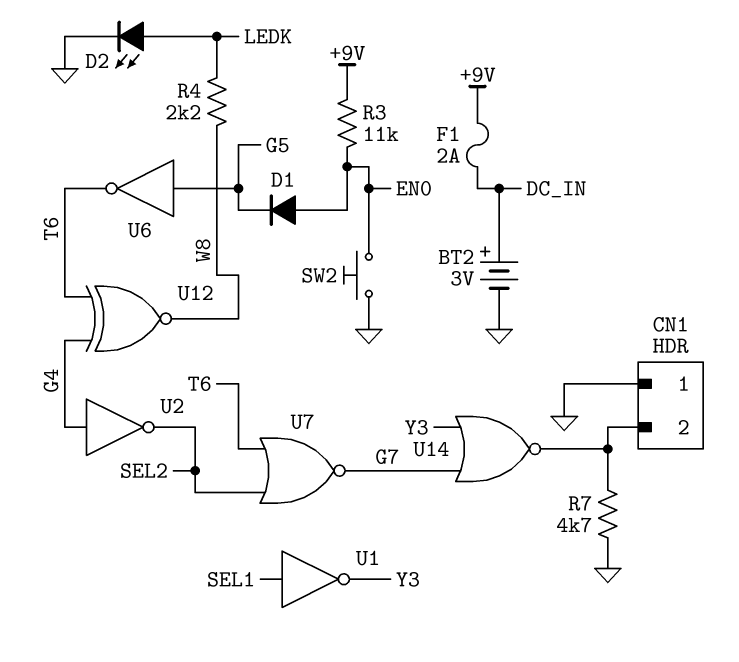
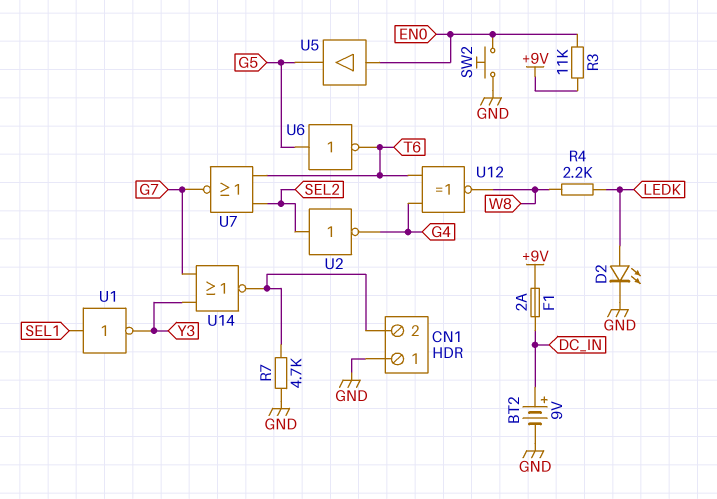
BT2: 3V (plus DC_IN, minus GND) -> 9V (plus DC_IN, minus GND)
D1: diode (A EN0, K G5) -> none
U2: NOT (in G4, out SEL2) -> NOT (in SEL2, out G4)
U5: none -> buffer (in EN0, out G5)

